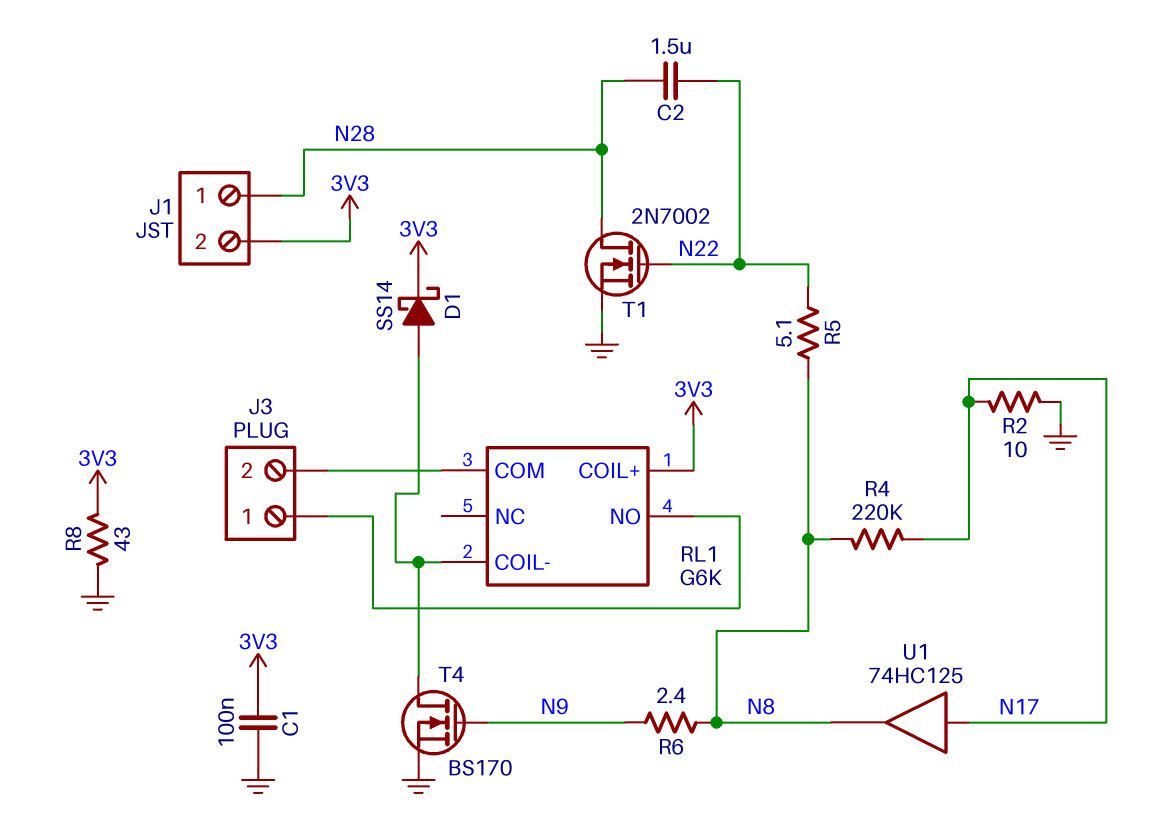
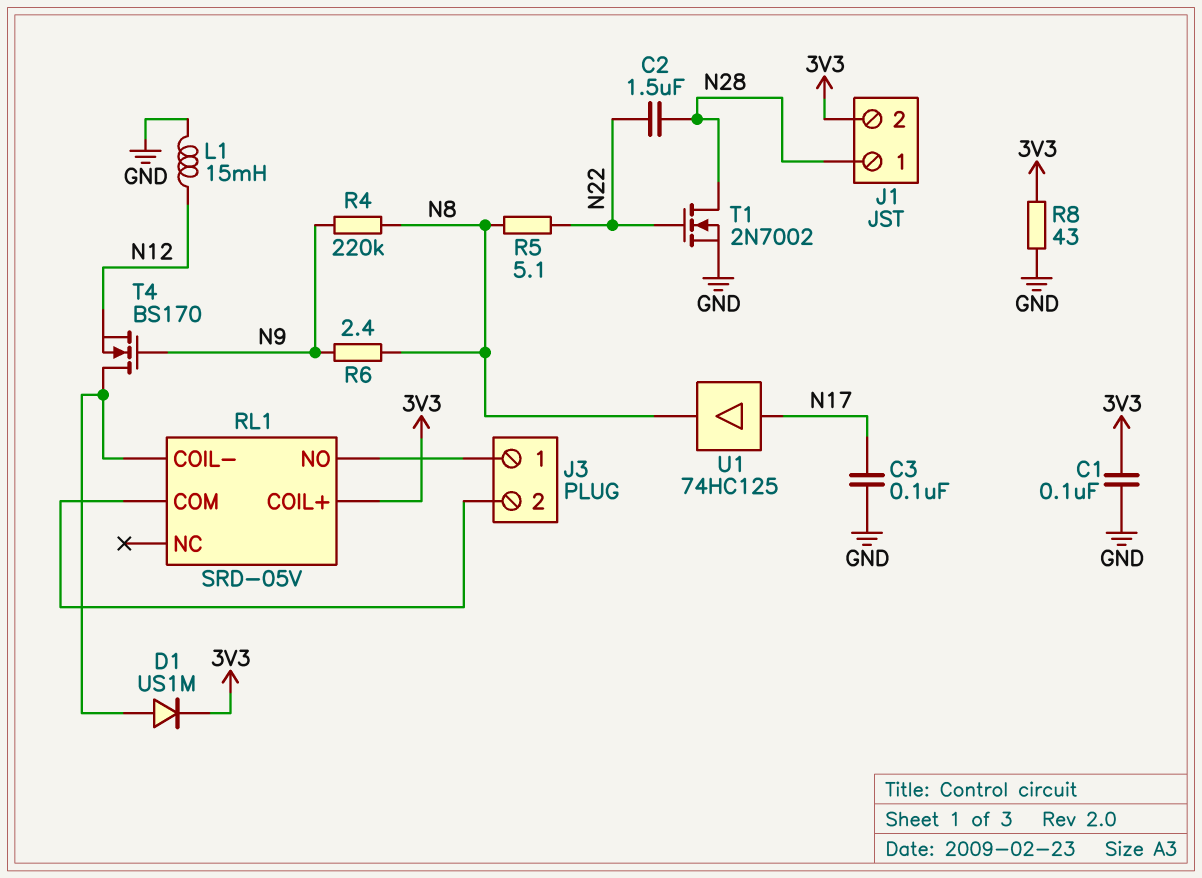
C3: none -> 100nF (GND, N17)
D1: schottky SS14 (A RL1/COIL-, K 3V3) -> diode US1M (A RL1/COIL-, K 3V3)
L1: none -> 15mH (GND, N12)
R2: 10 (GND, N17) -> none
R4: 220k (N8, N17) -> 220k (N8, N9)
RL1: G6K -> SRD-05V
T4: NMOS BS170 (G N9, D RL1/COIL-, S GND) -> NMOS BS170 (G N9, D RL1/COIL-, S N12)

